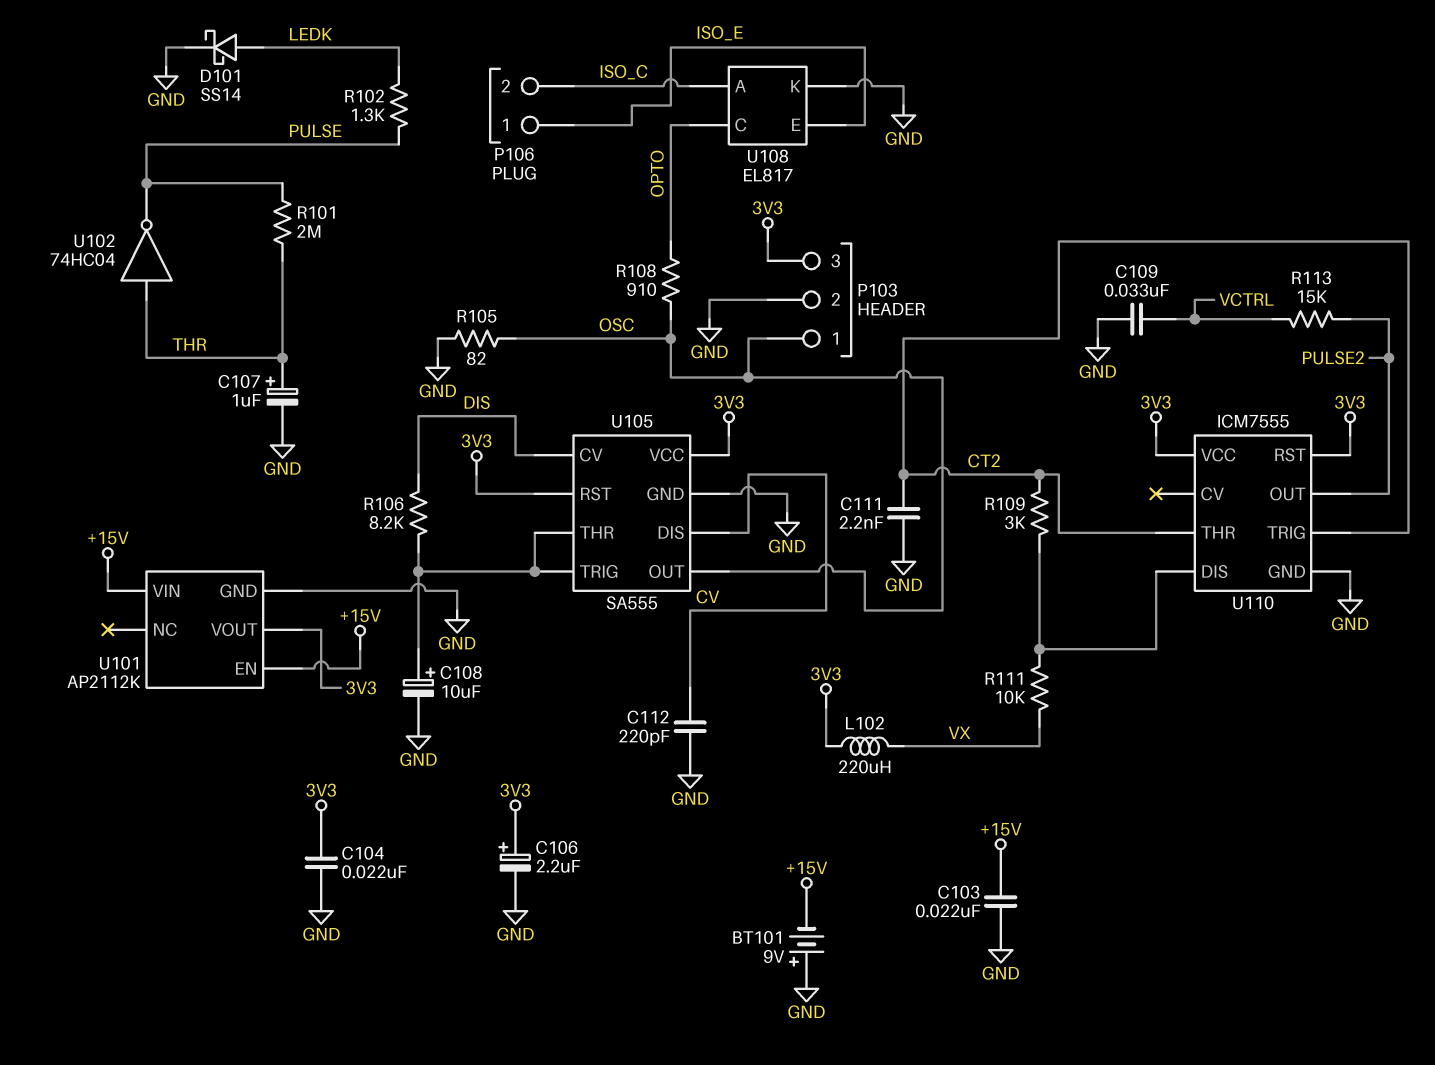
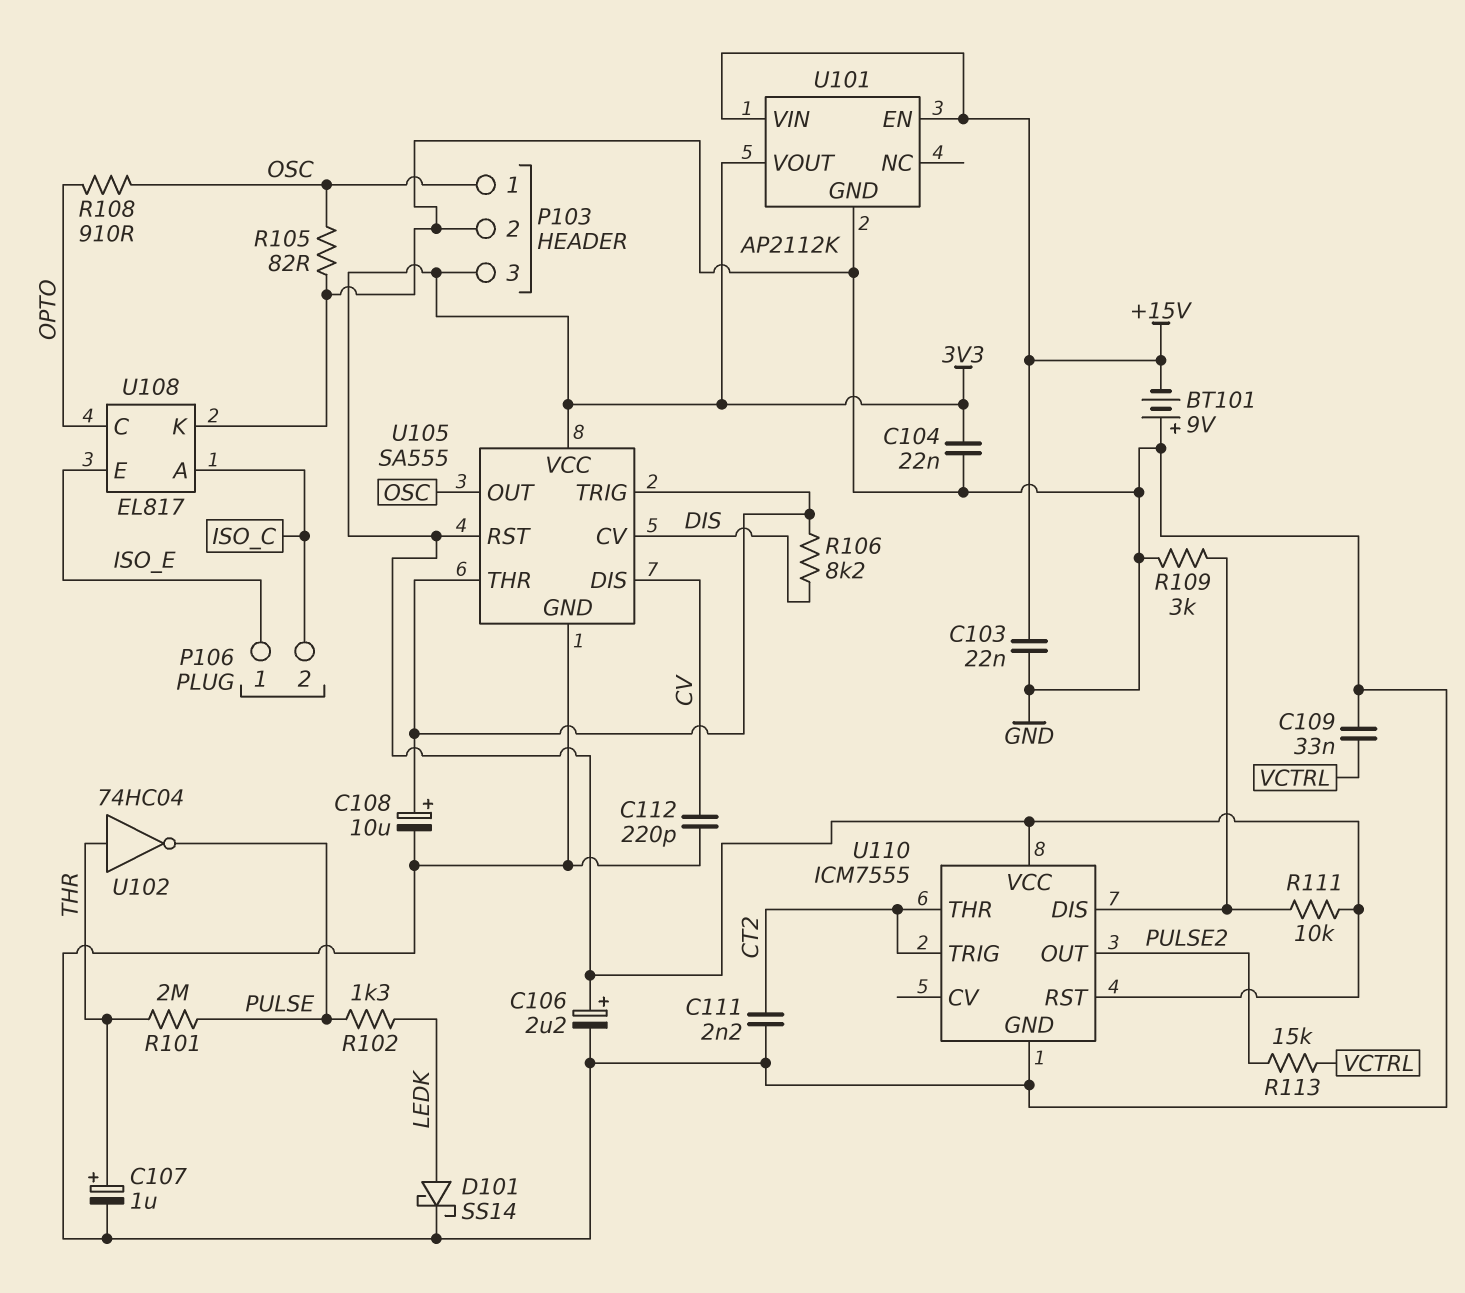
L102: 220uH (3V3, VX) -> none
R109: 3k (CT2, U110/DIS) -> 3k (GND, U110/DIS)
R111: 10k (U110/DIS, VX) -> 10k (3V3, U110/DIS)

